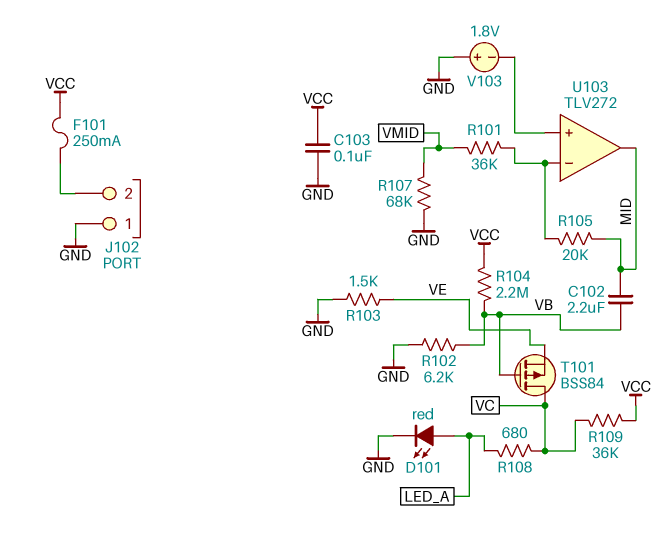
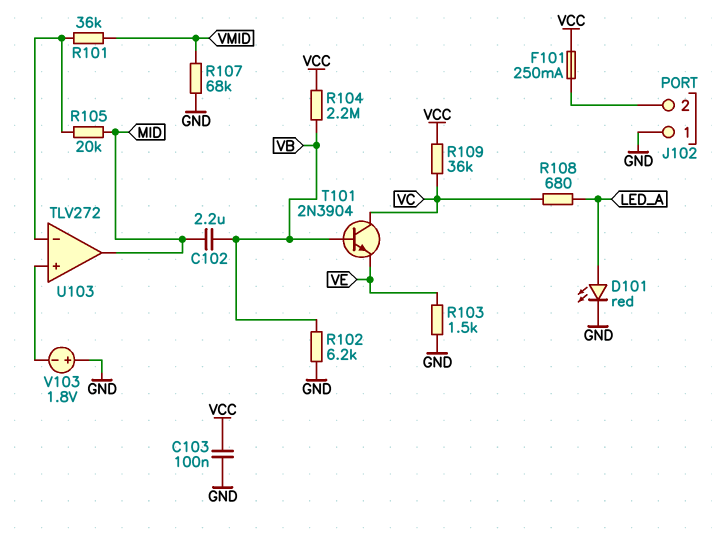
T101: PMOS BSS84 (G VB, D VC, S VE) -> NPN 2N3904 (B VB, C VC, E VE)

